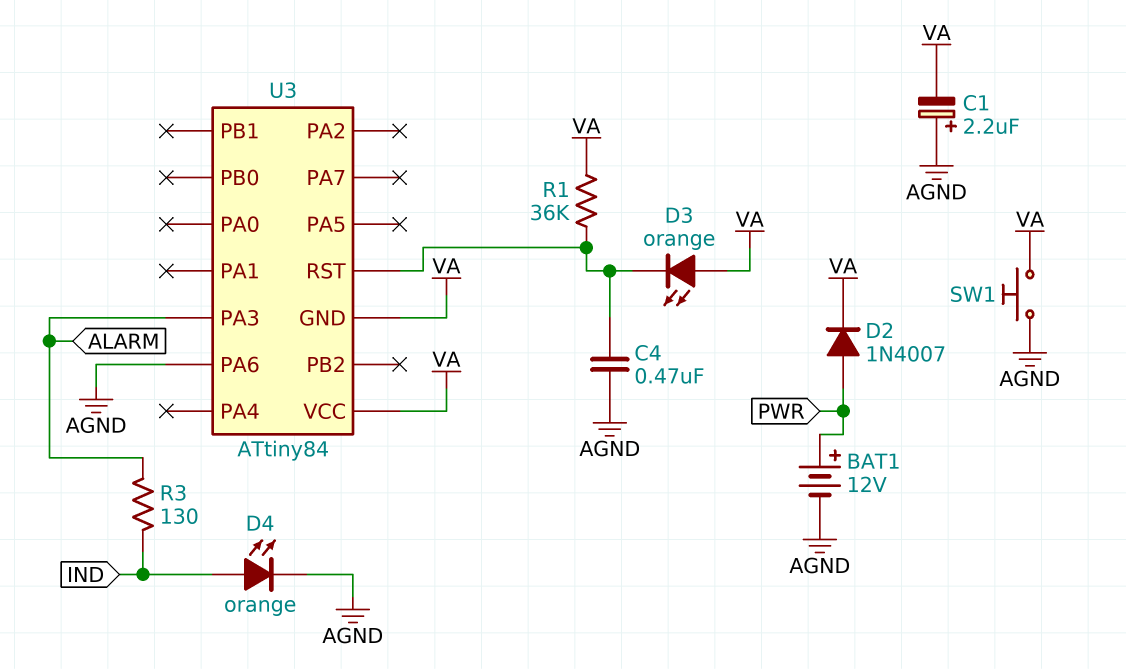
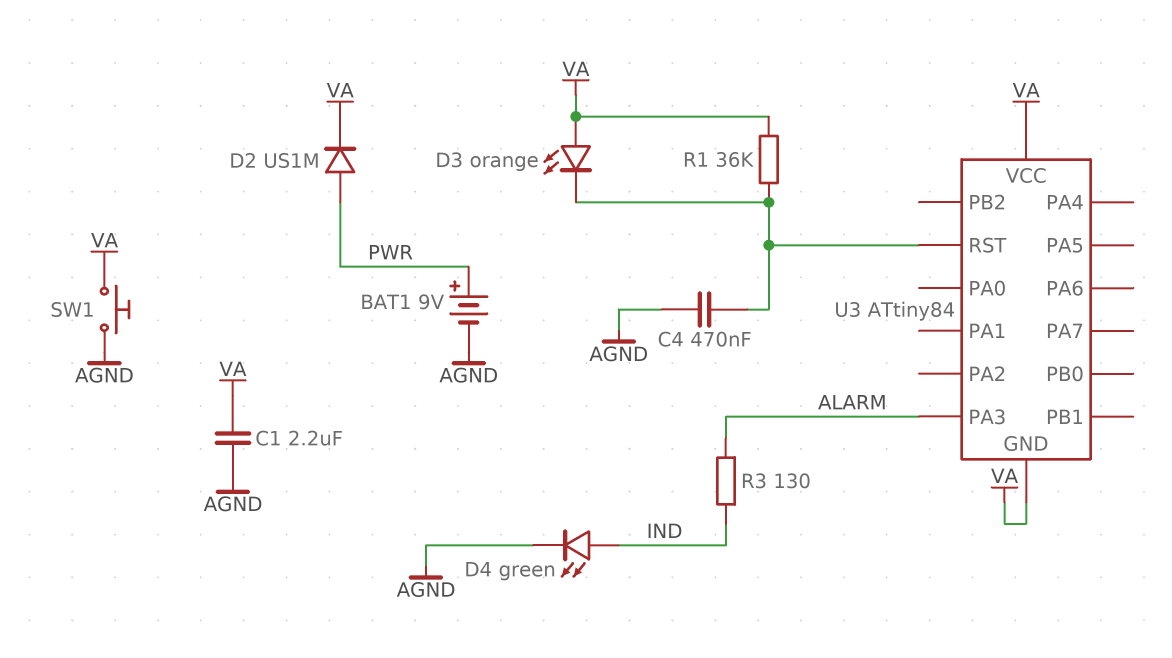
BAT1: 12V (plus PWR, minus AGND) -> 9V (plus PWR, minus AGND)
C1: 2.2uF (plus AGND, minus VA) -> 2.2uF (AGND, VA)
D2: diode 1N4007 (A PWR, K VA) -> diode US1M (A PWR, K VA)
D4: LED orange (A IND, K AGND) -> LED green (A IND, K AGND)
U3 pin PA6: AGND -> none

